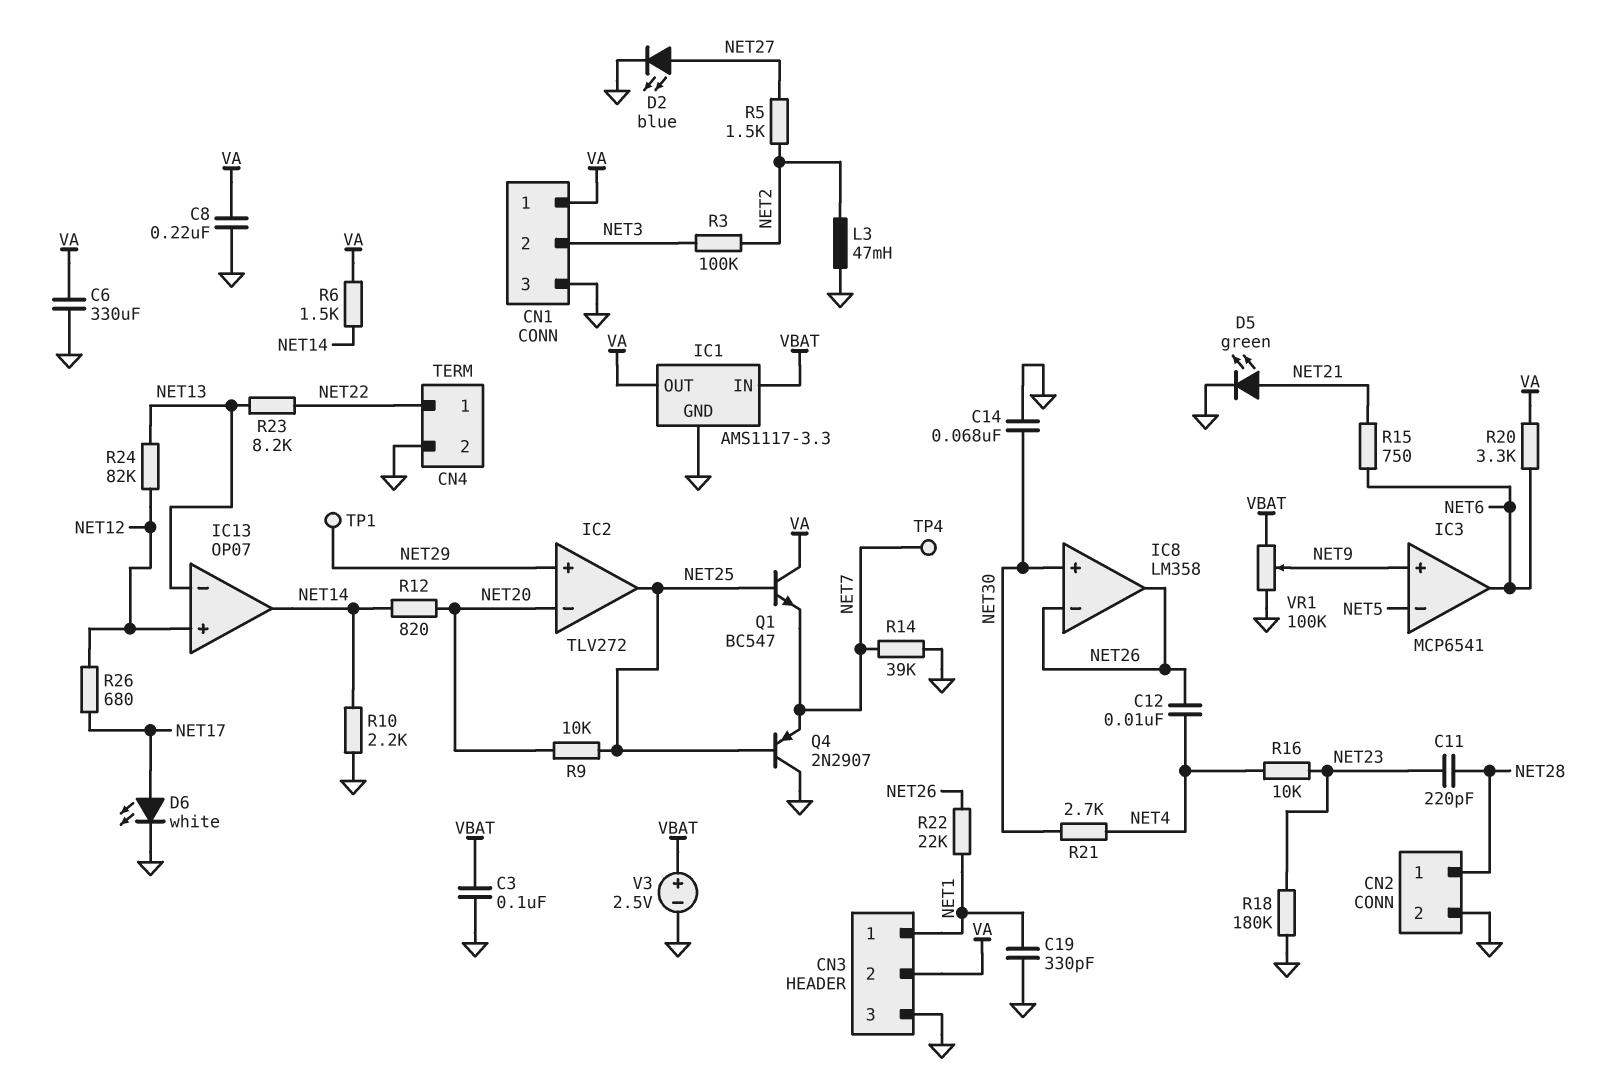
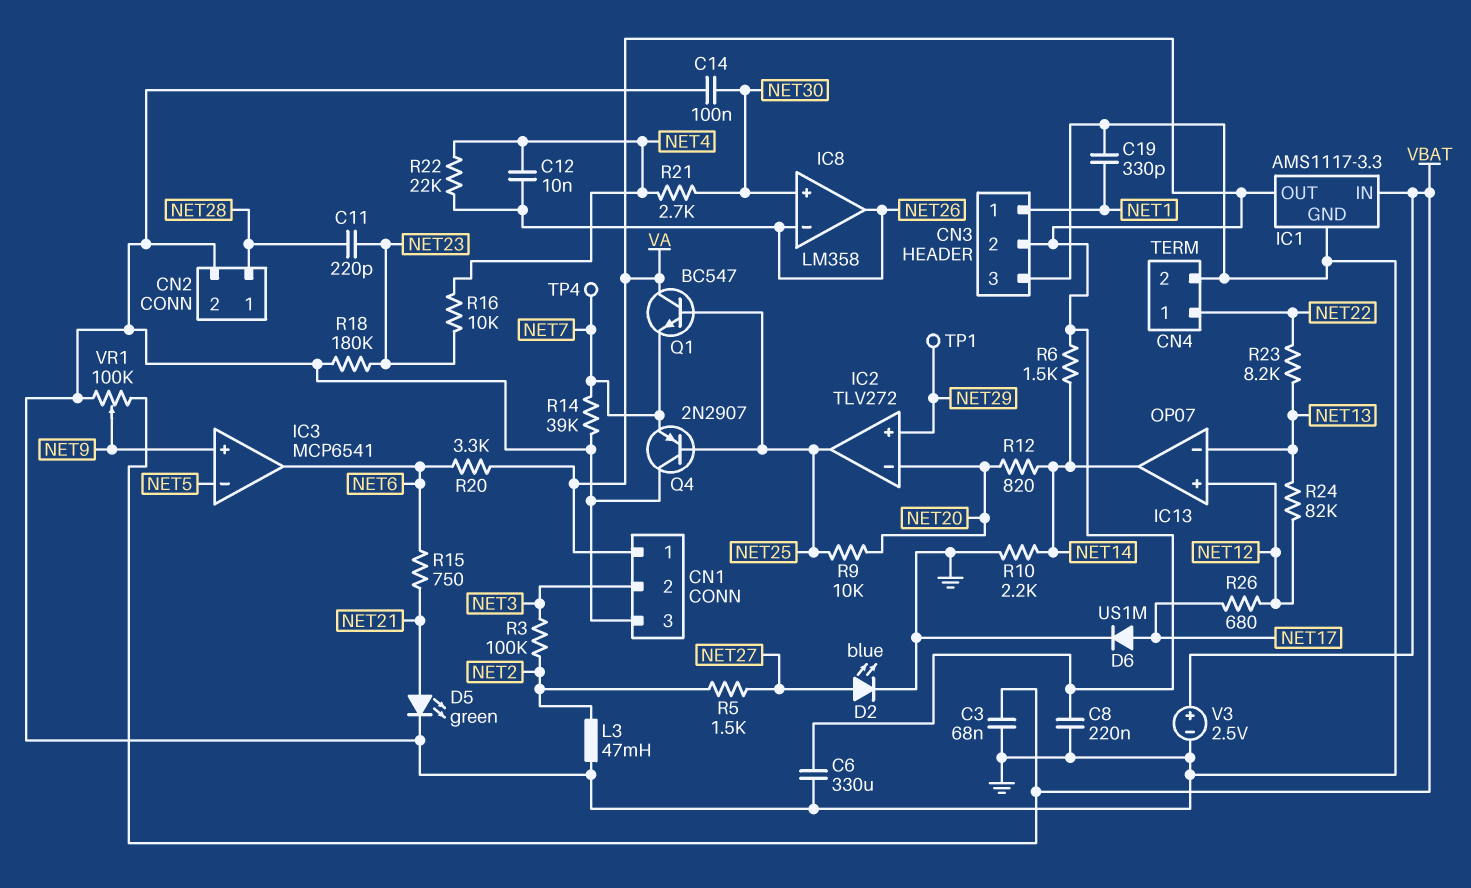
C3: 100nF (GND, VBAT) -> 68nF (GND, VBAT)
C14: 68nF (GND, NET30) -> 100nF (GND, NET30)
D6: LED white (A NET17, K GND) -> diode US1M (A NET17, K GND)
R22: 22k (NET1, NET26) -> 22k (NET4, NET26)

